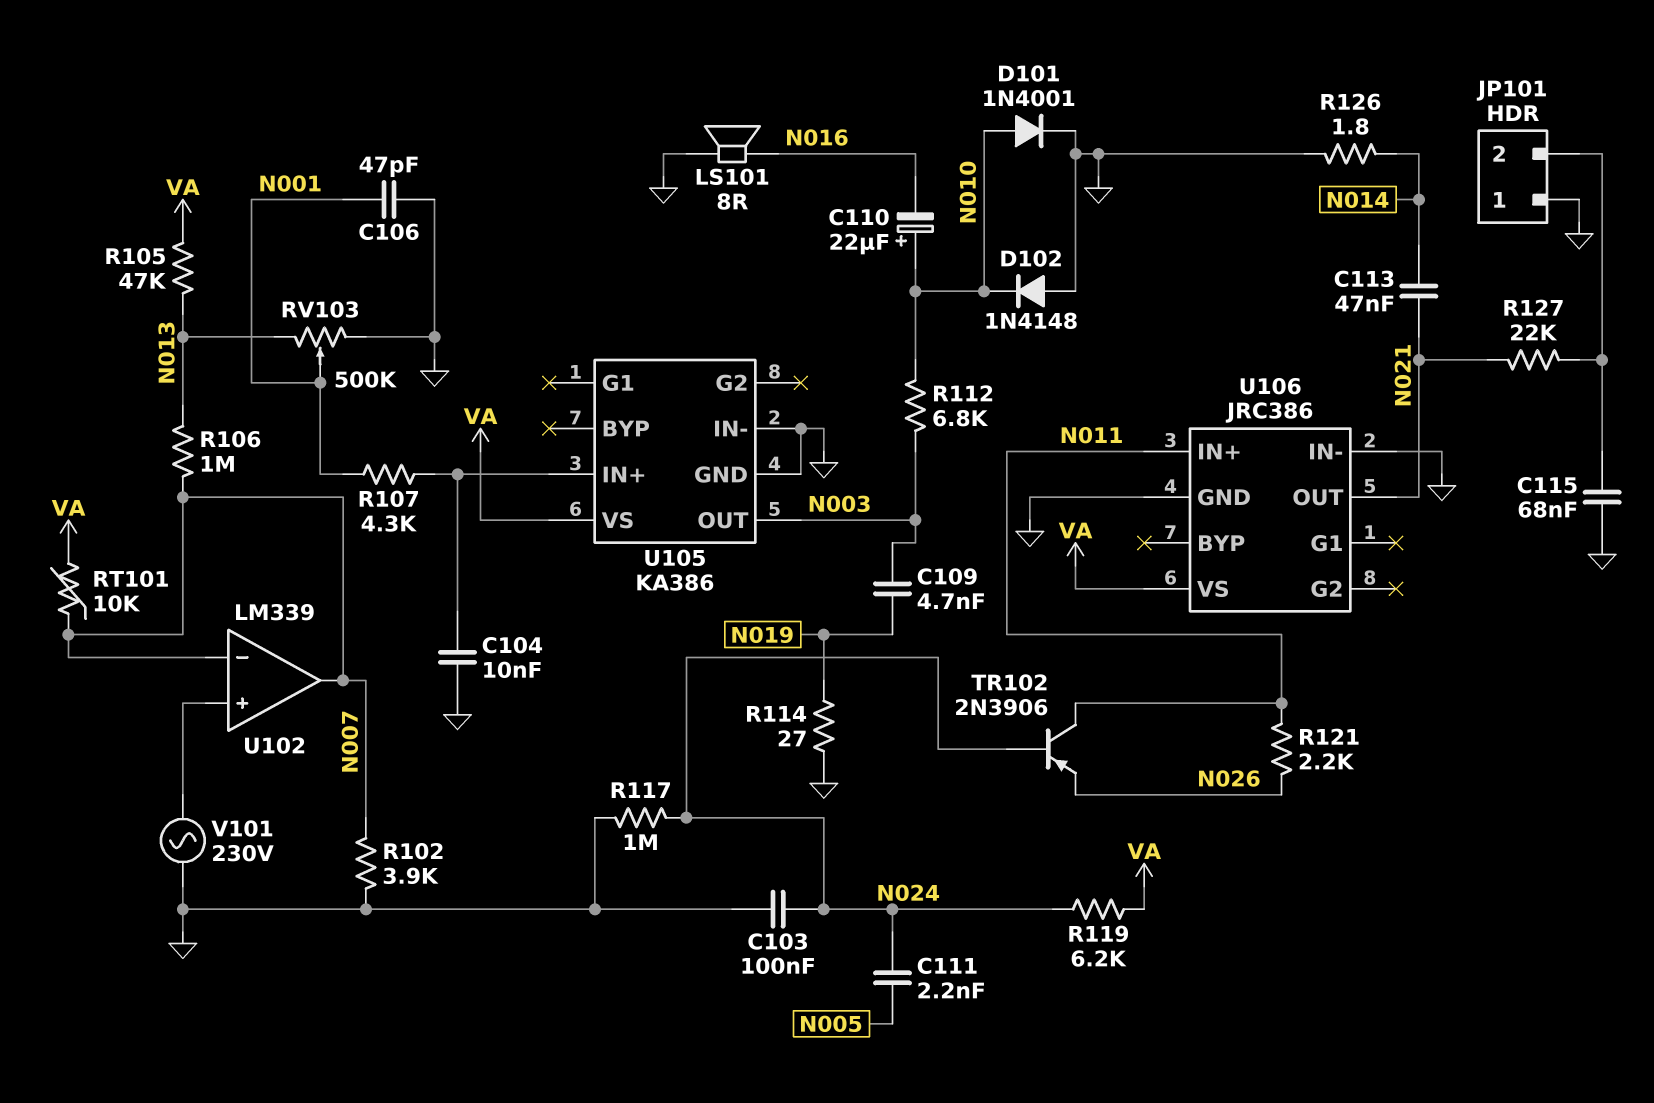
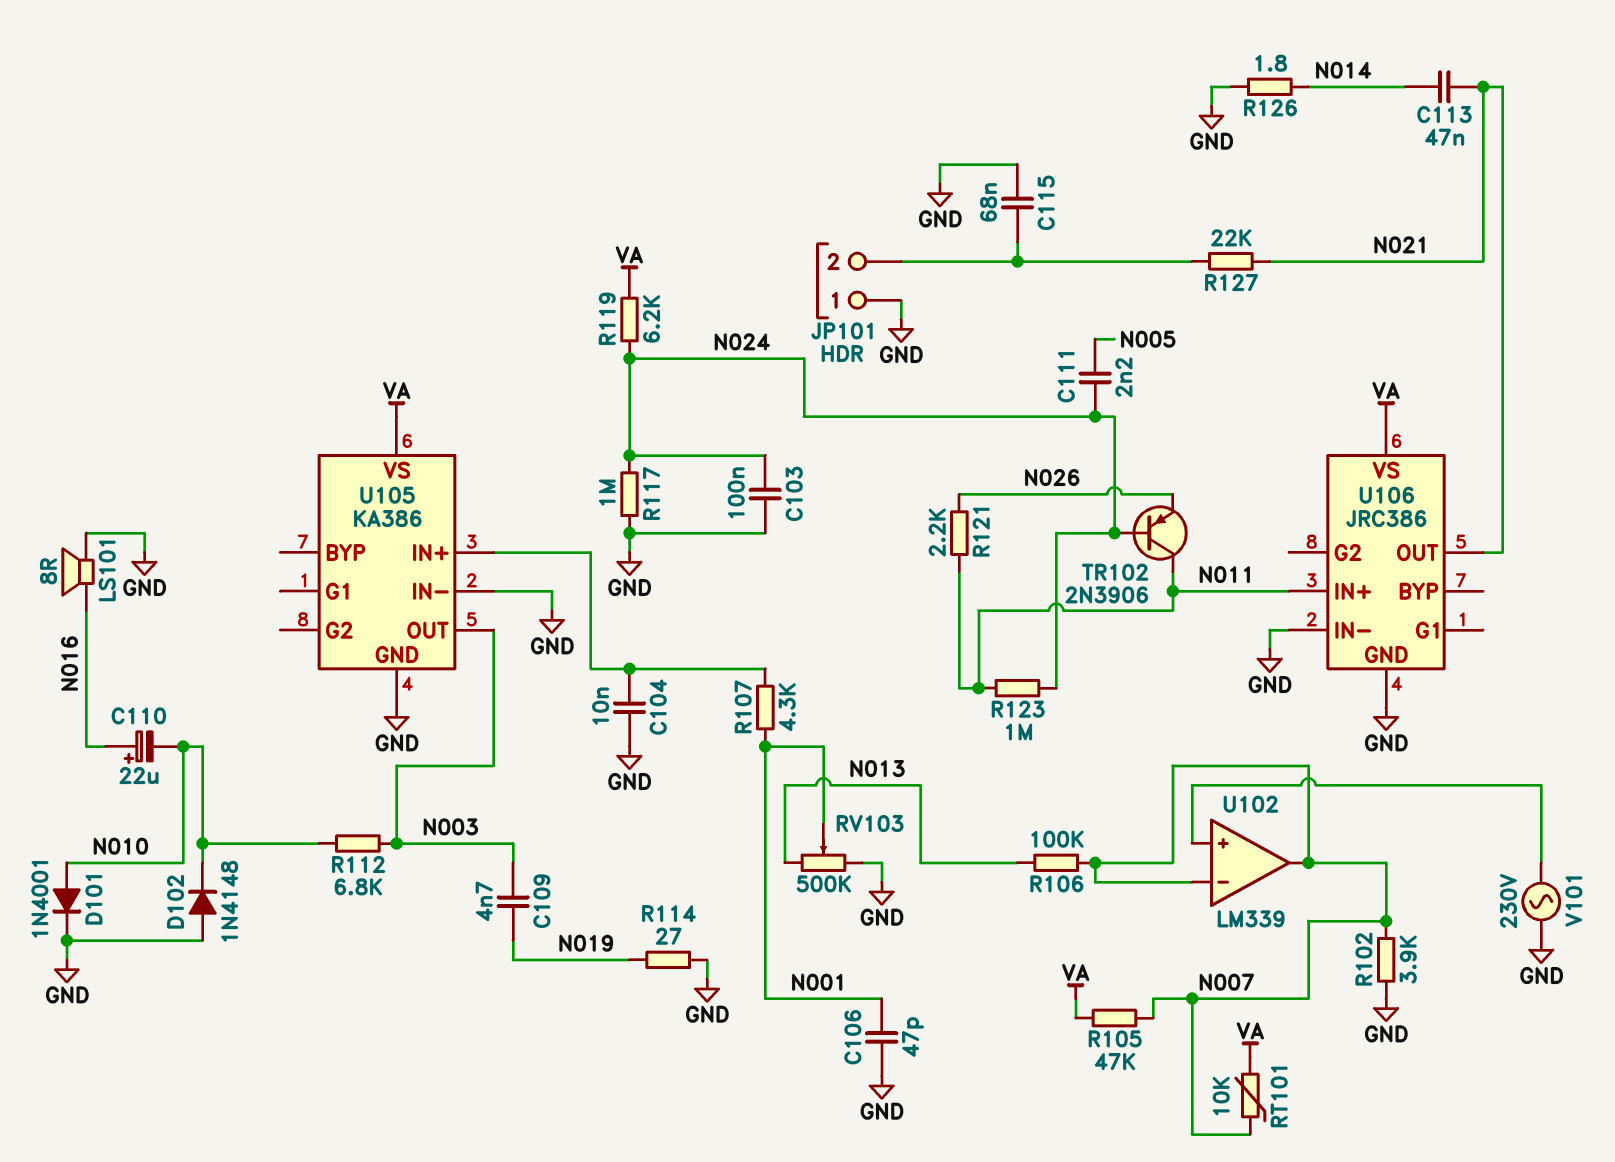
C110: 22uF (plus N010, minus N016) -> 22uF (plus N016, minus N010)
R105: 47k (N013, VA) -> 47k (N007, VA)
R106: 1M (N007, N013) -> 100k (N007, N013)
R123: none -> 1M (N011, N024)

